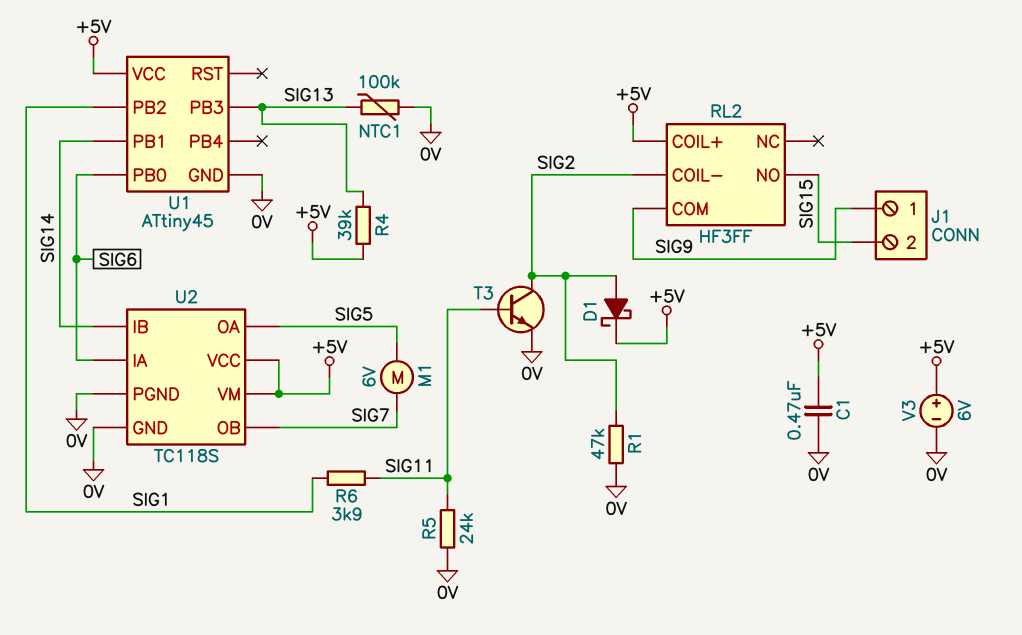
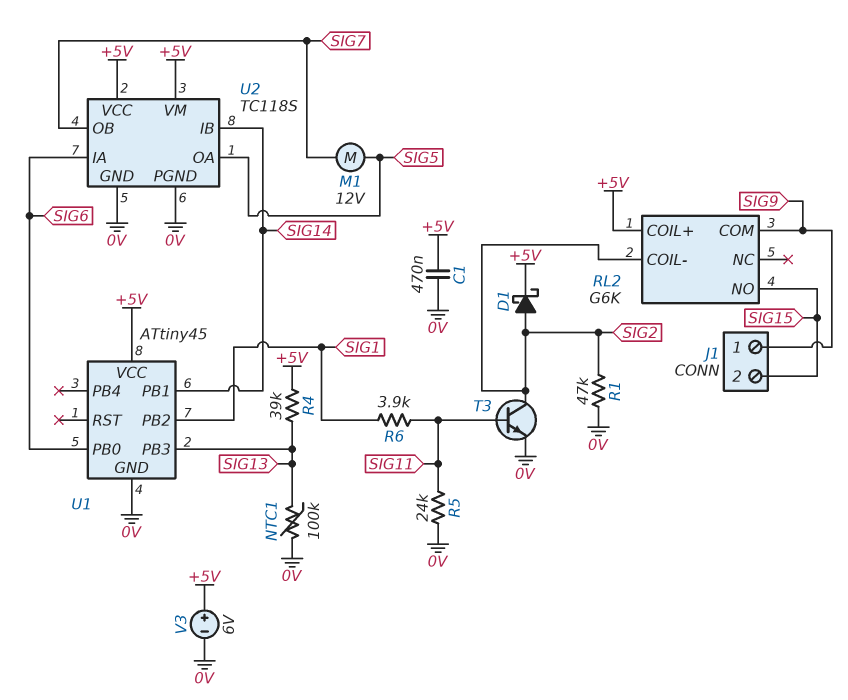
M1: motor 6V (SIG5, SIG7) -> motor 12V (SIG5, SIG7)
RL2: HF3FF -> G6K

